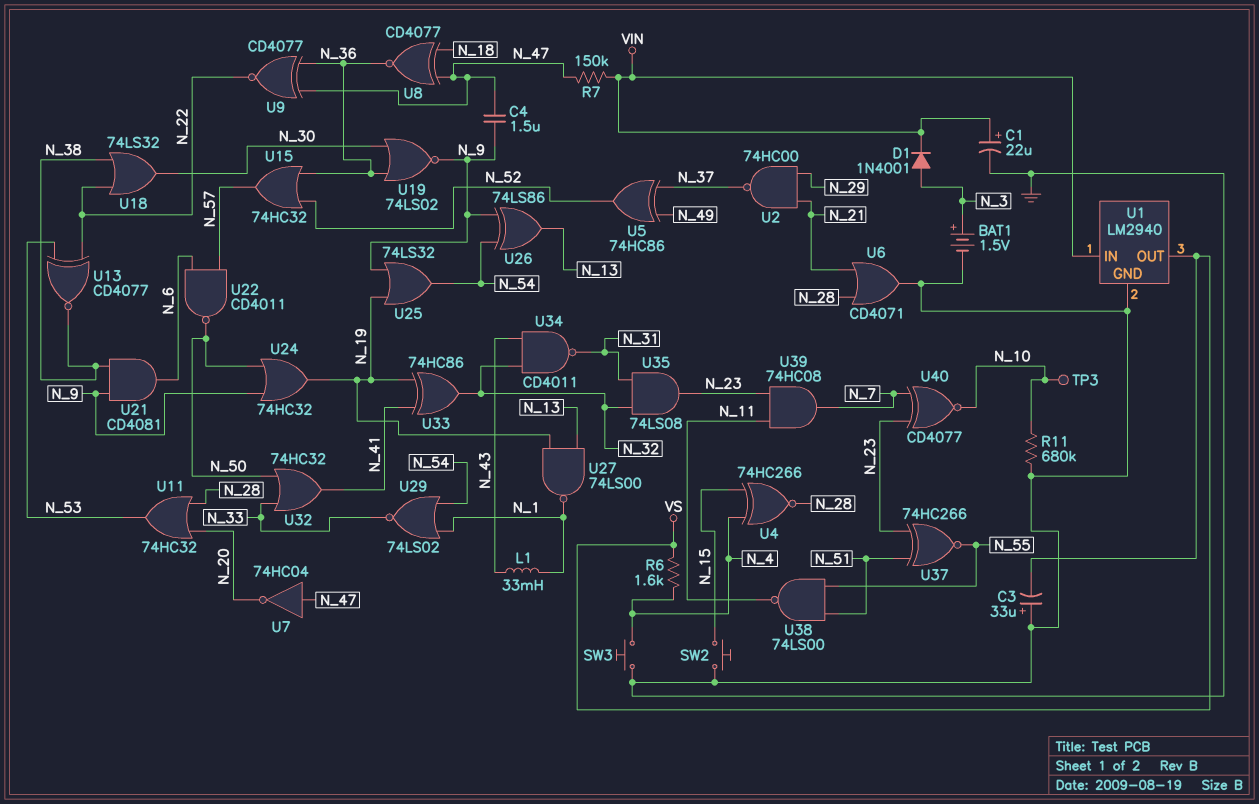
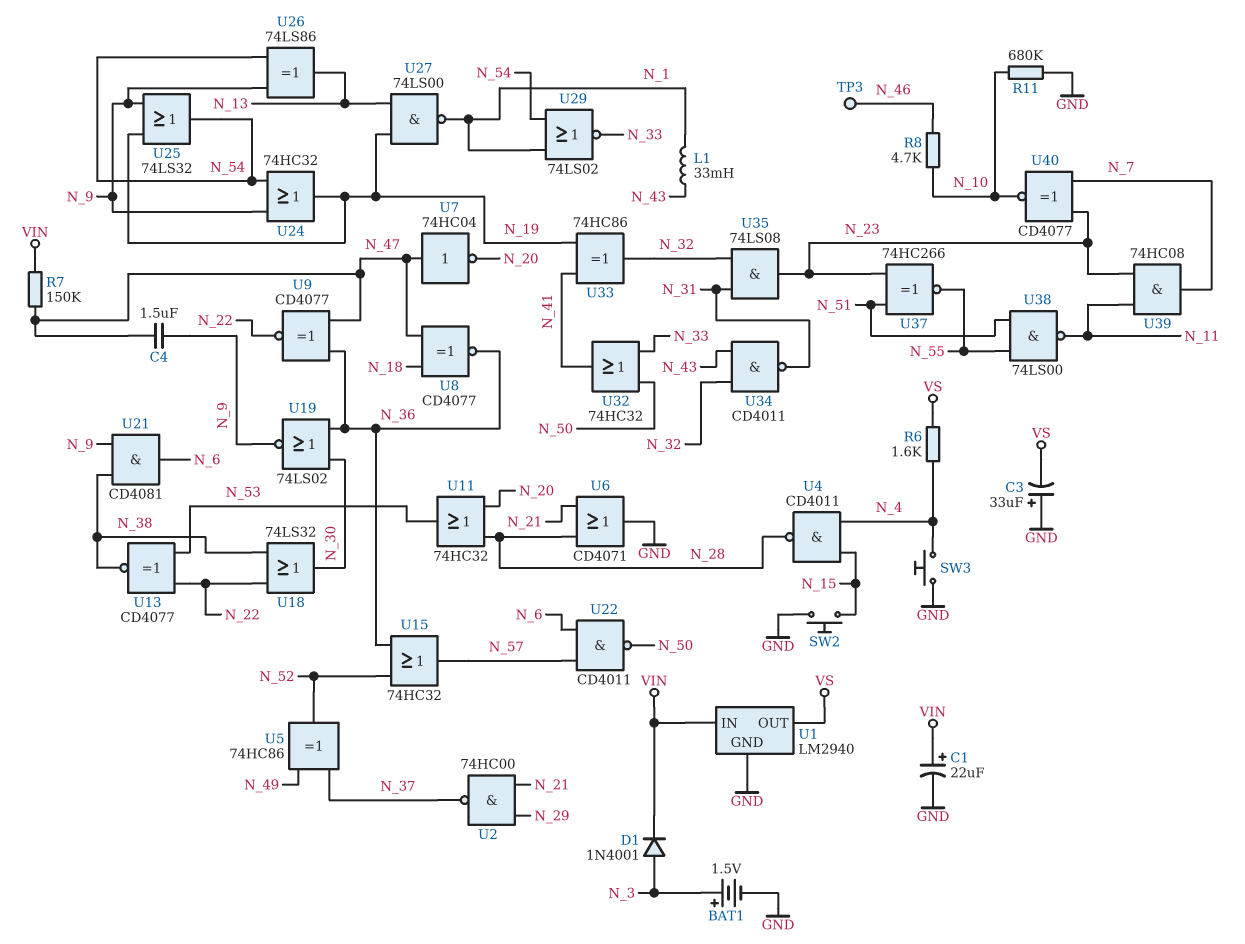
R8: none -> 4.7k (N_10, N_46)
TP3: test point (N_10) -> test point (N_46)
U4: XNOR 74HC266 (in N_4, in N_15, out N_28) -> NAND CD4011 (in N_4, in N_15, out N_28)
U24: OR 74HC32 (in N_9, in N_50, out N_19) -> OR 74HC32 (in N_9, in N_54, out N_19)

